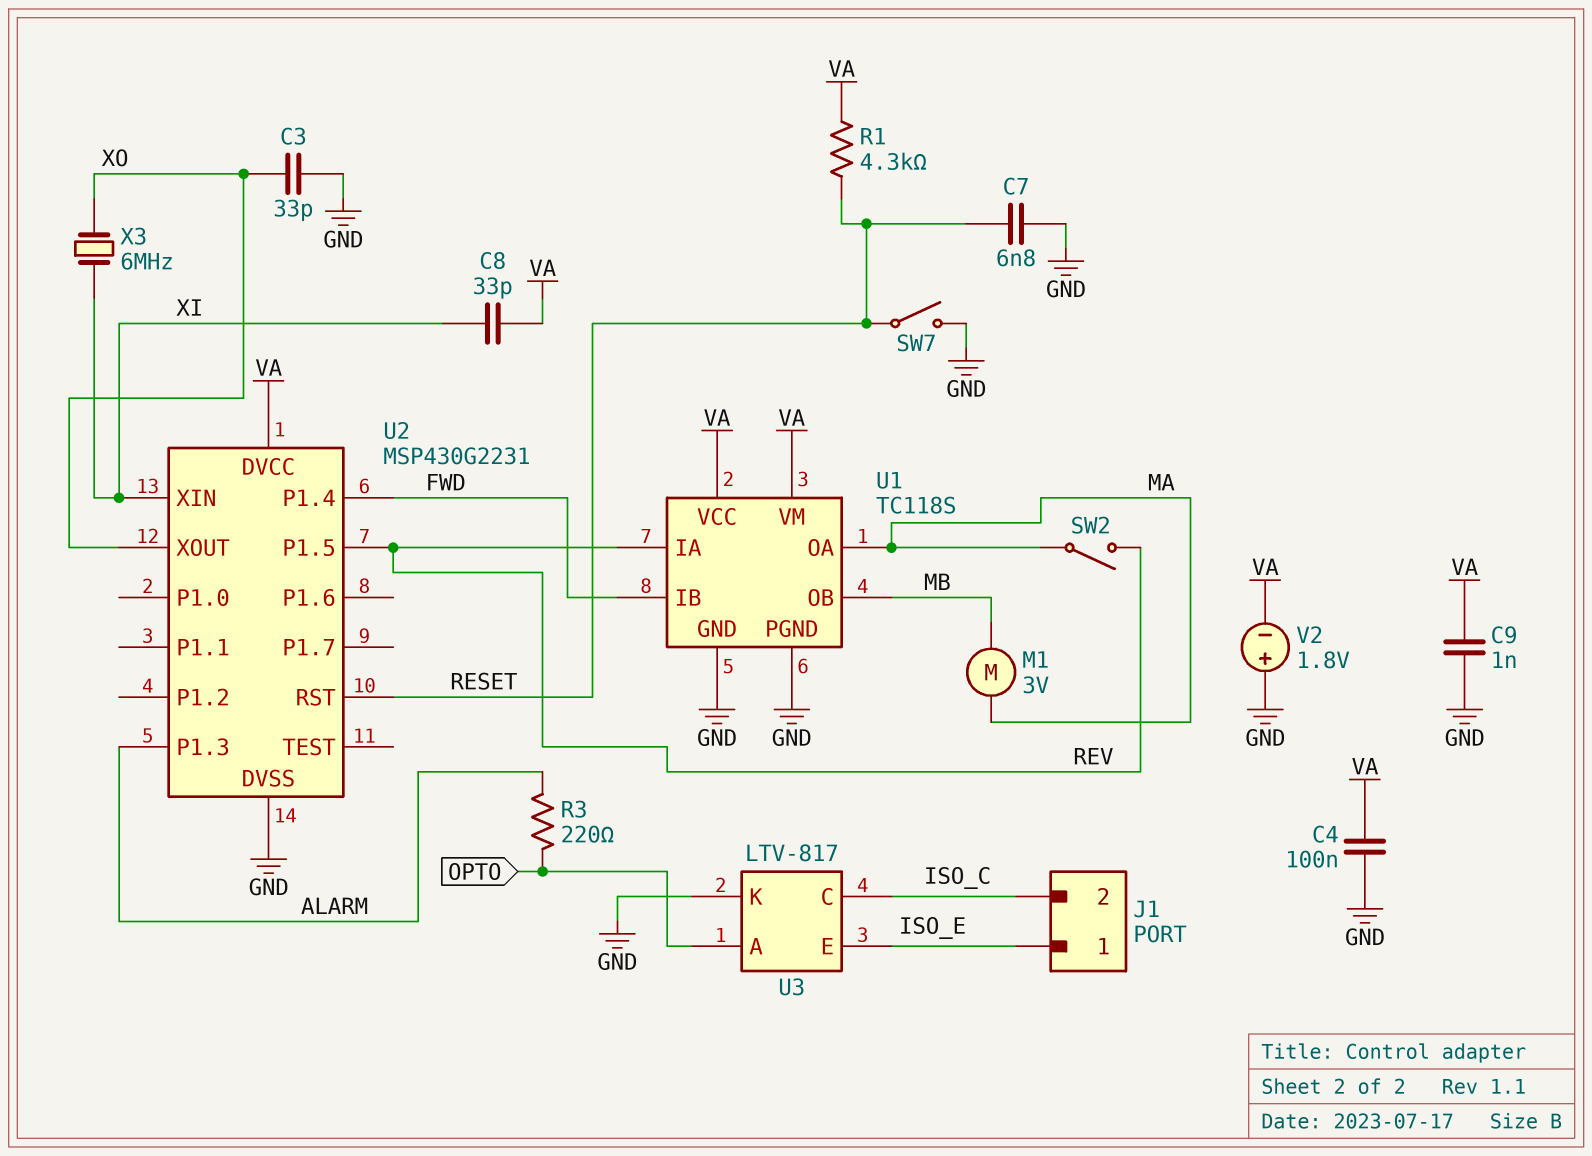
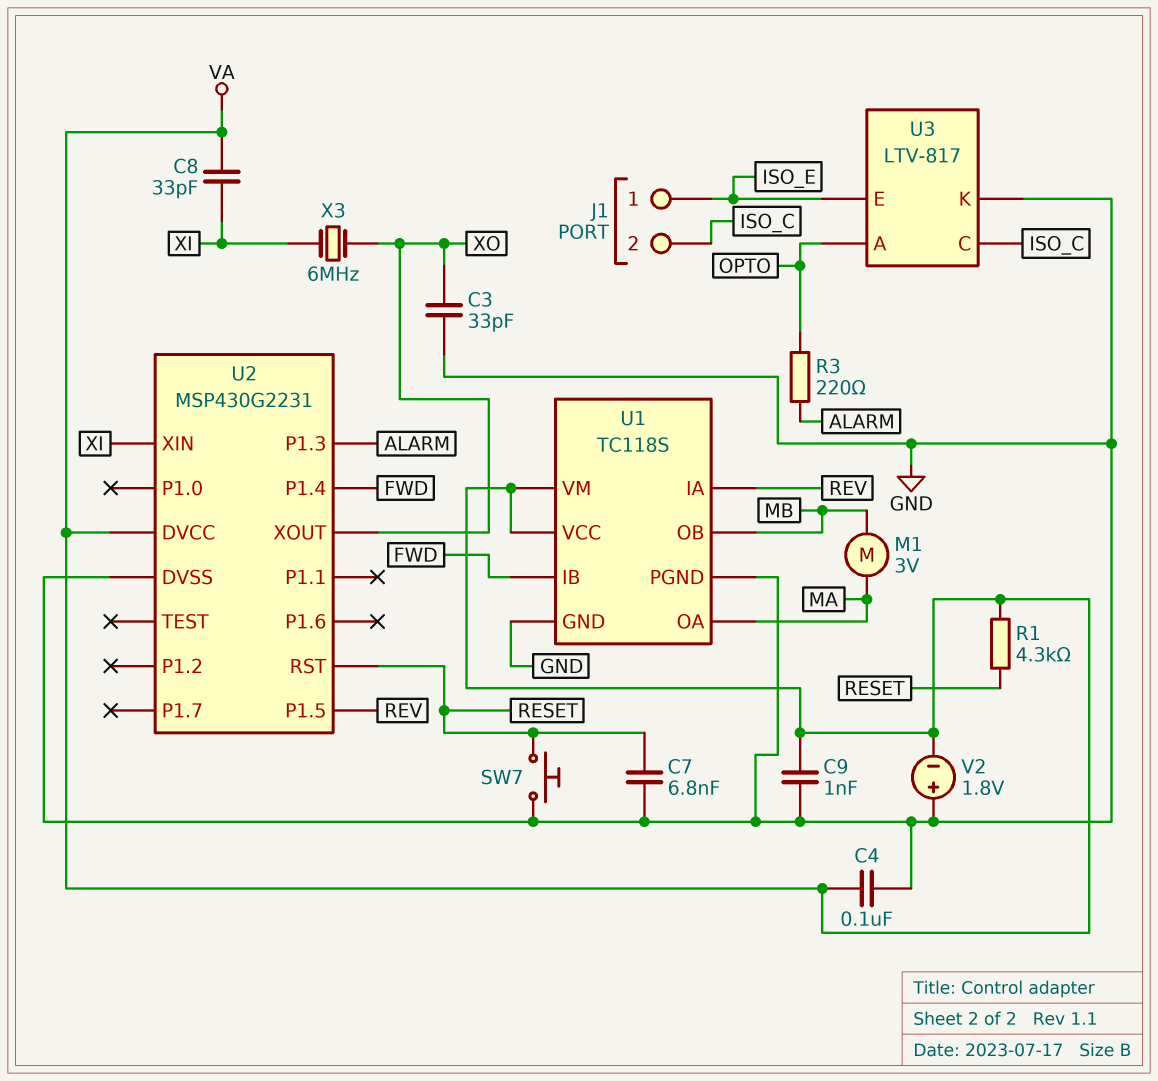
SW2: switch (MA, REV) -> none
SW7: switch (GND, RESET) -> button (GND, RESET)

